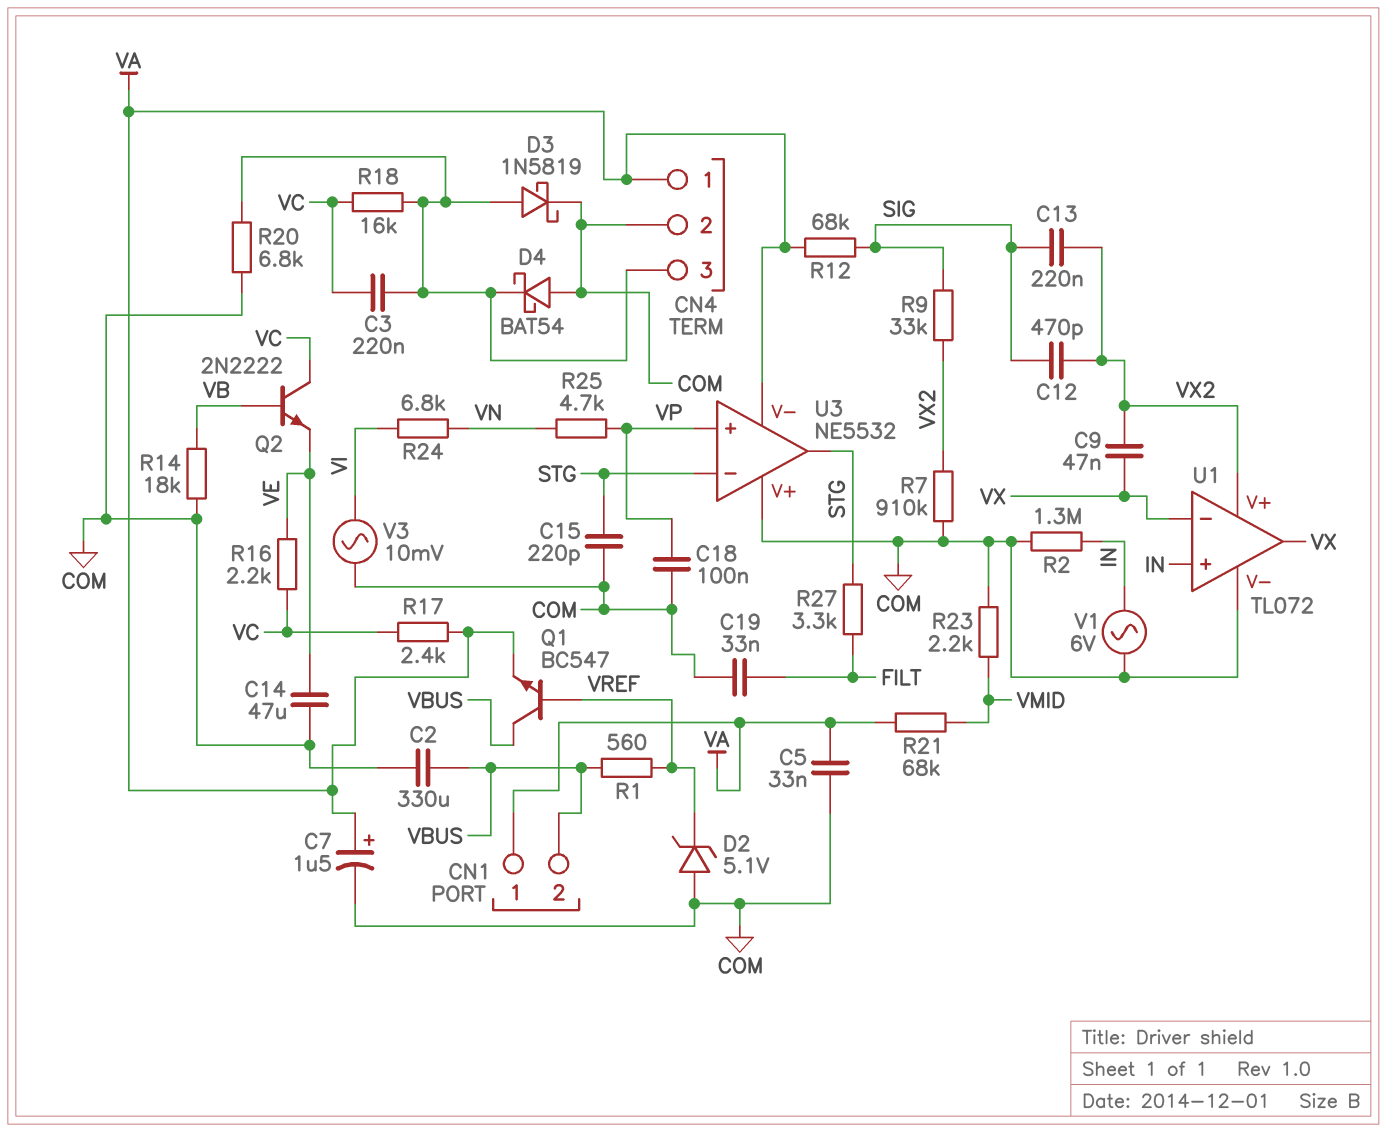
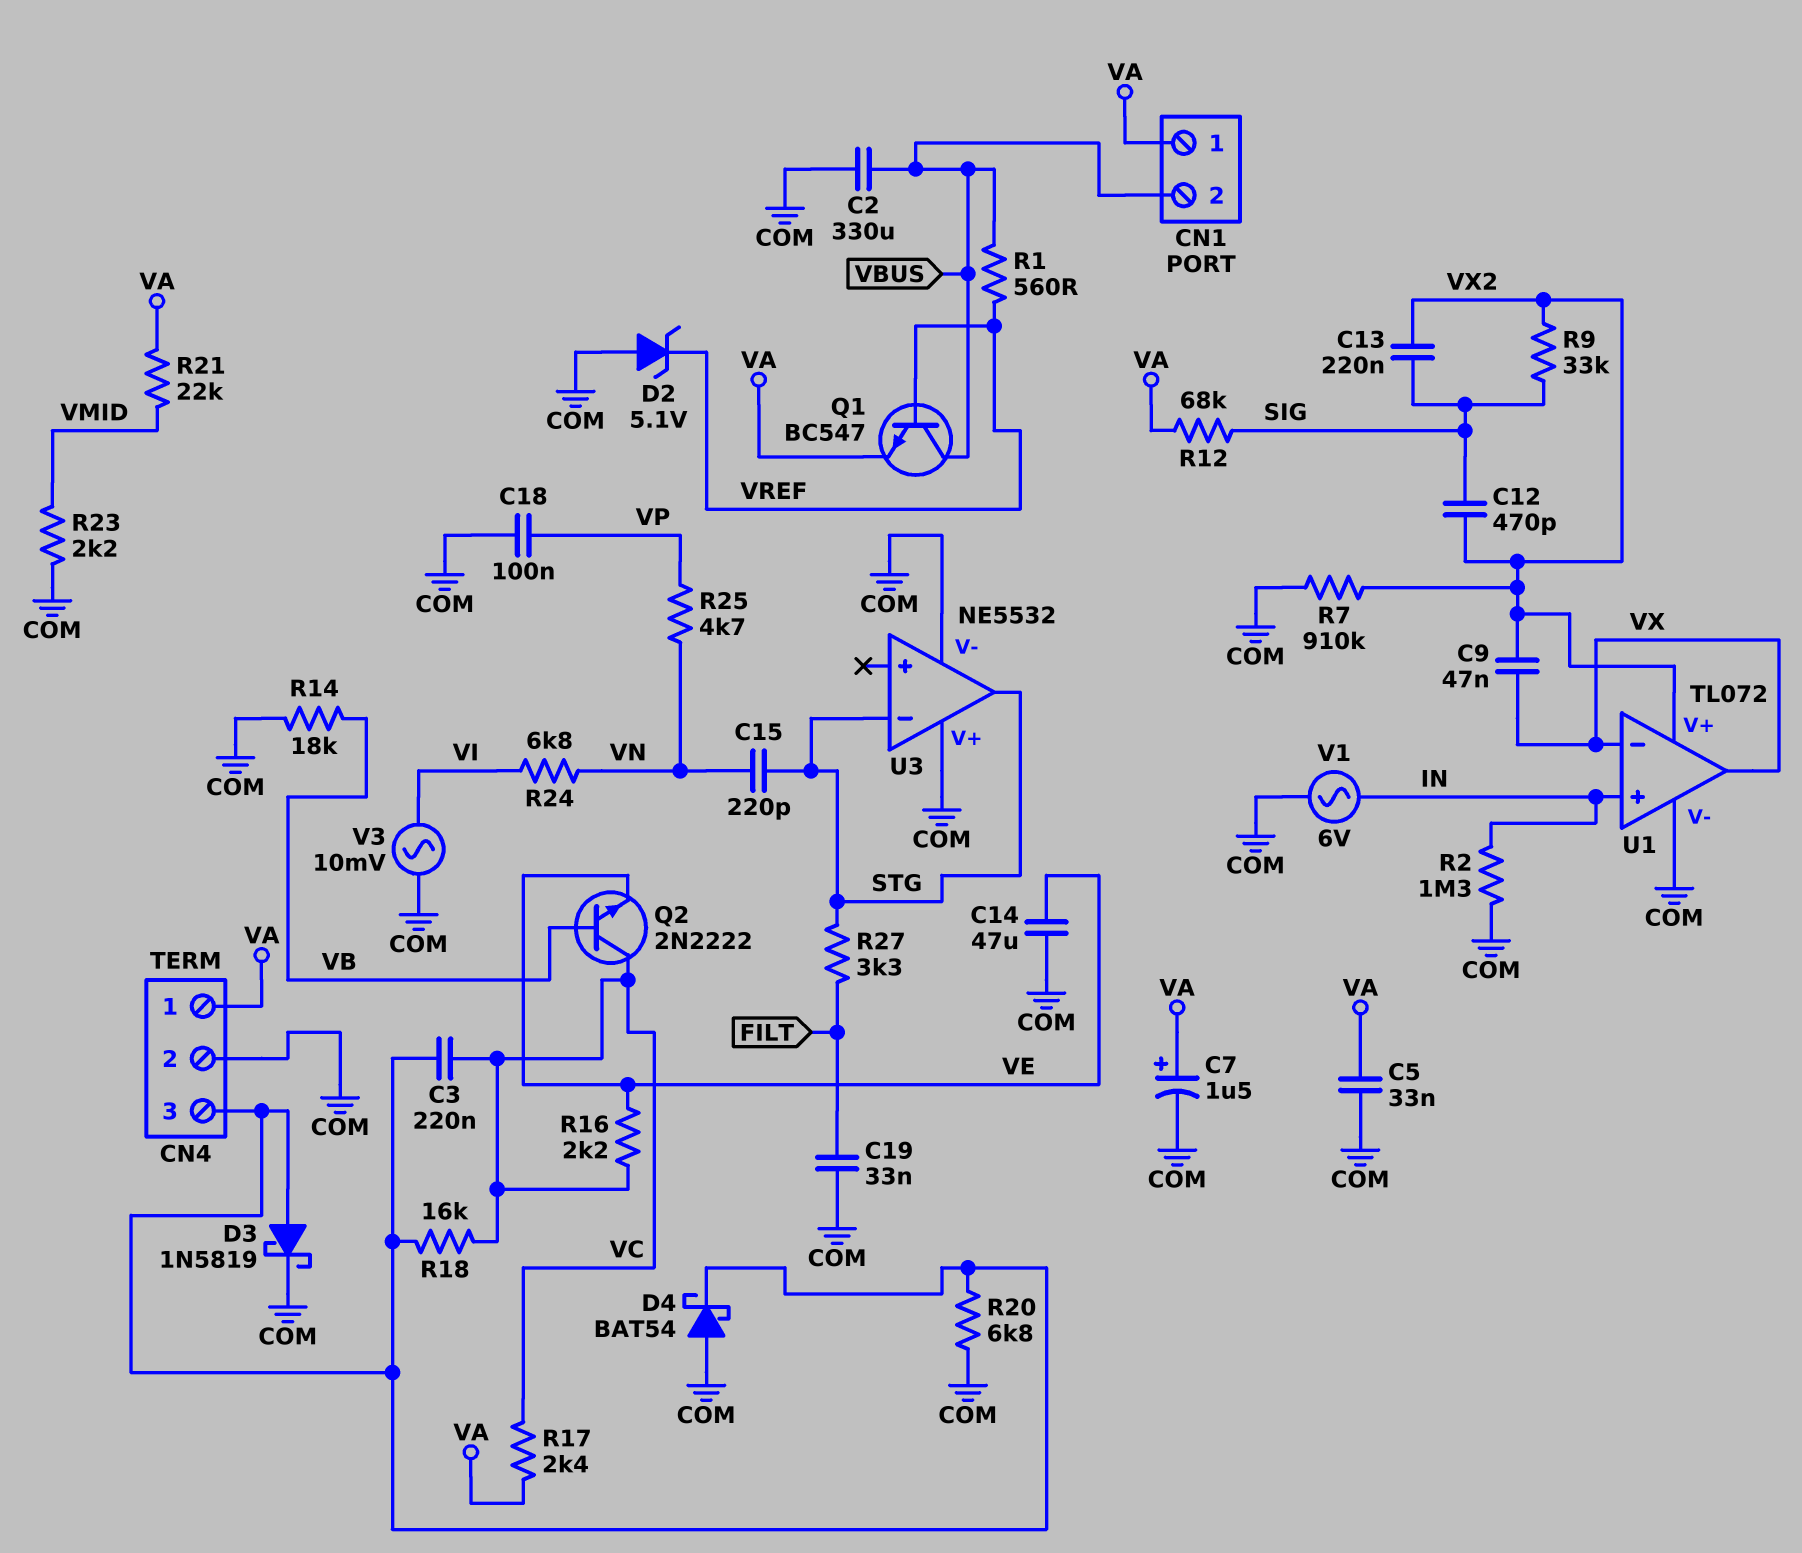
C15: 220pF (COM, STG) -> 220pF (STG, VN)
R21: 68k (VA, VMID) -> 22k (VA, VMID)
U3 pin V-: VA -> COM
U3 pin in+: VP -> none

